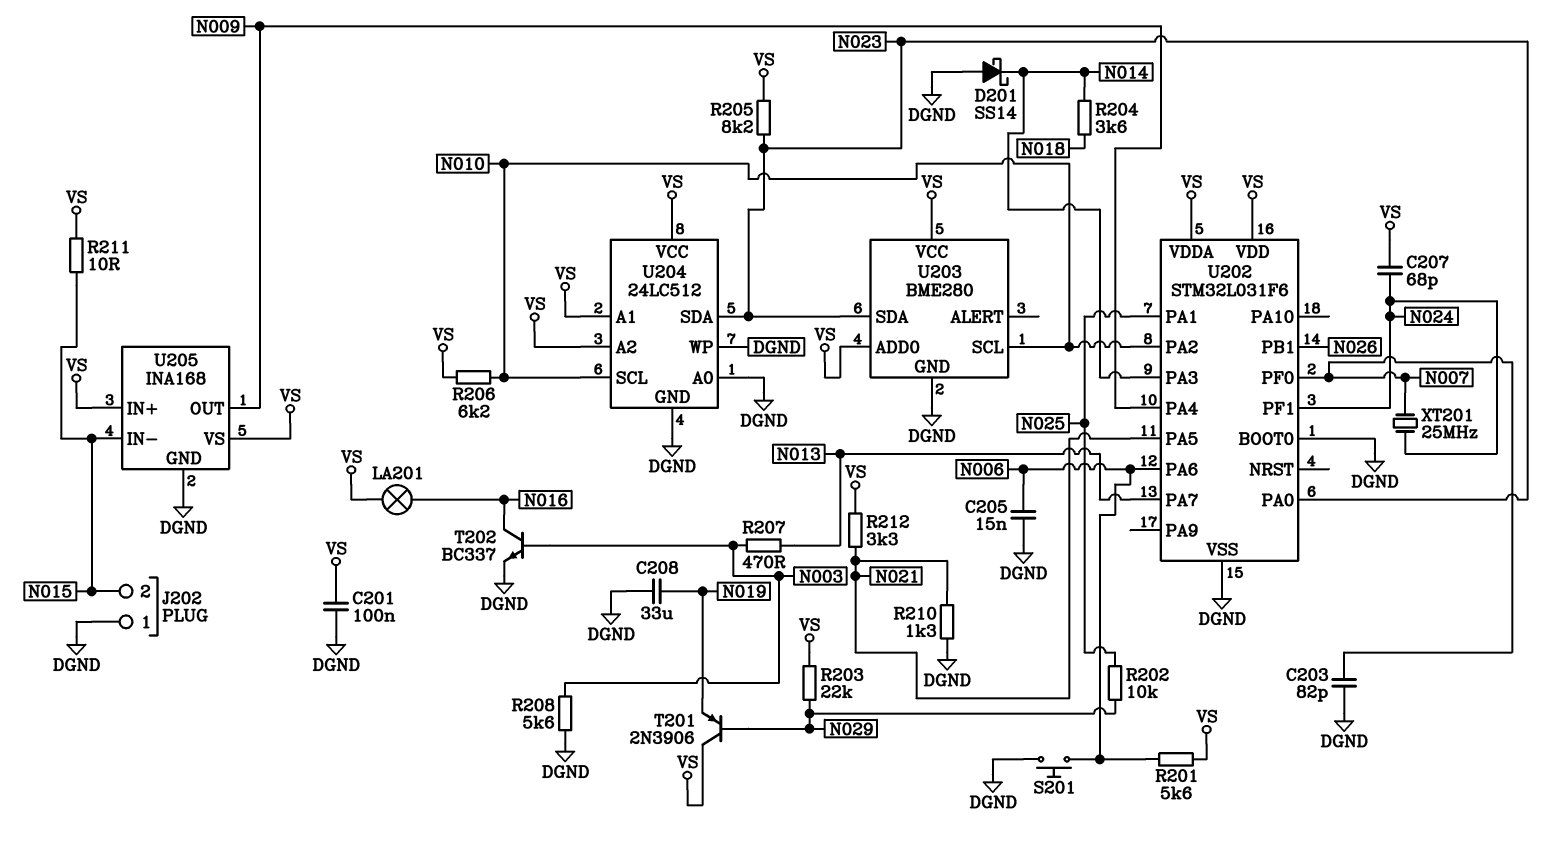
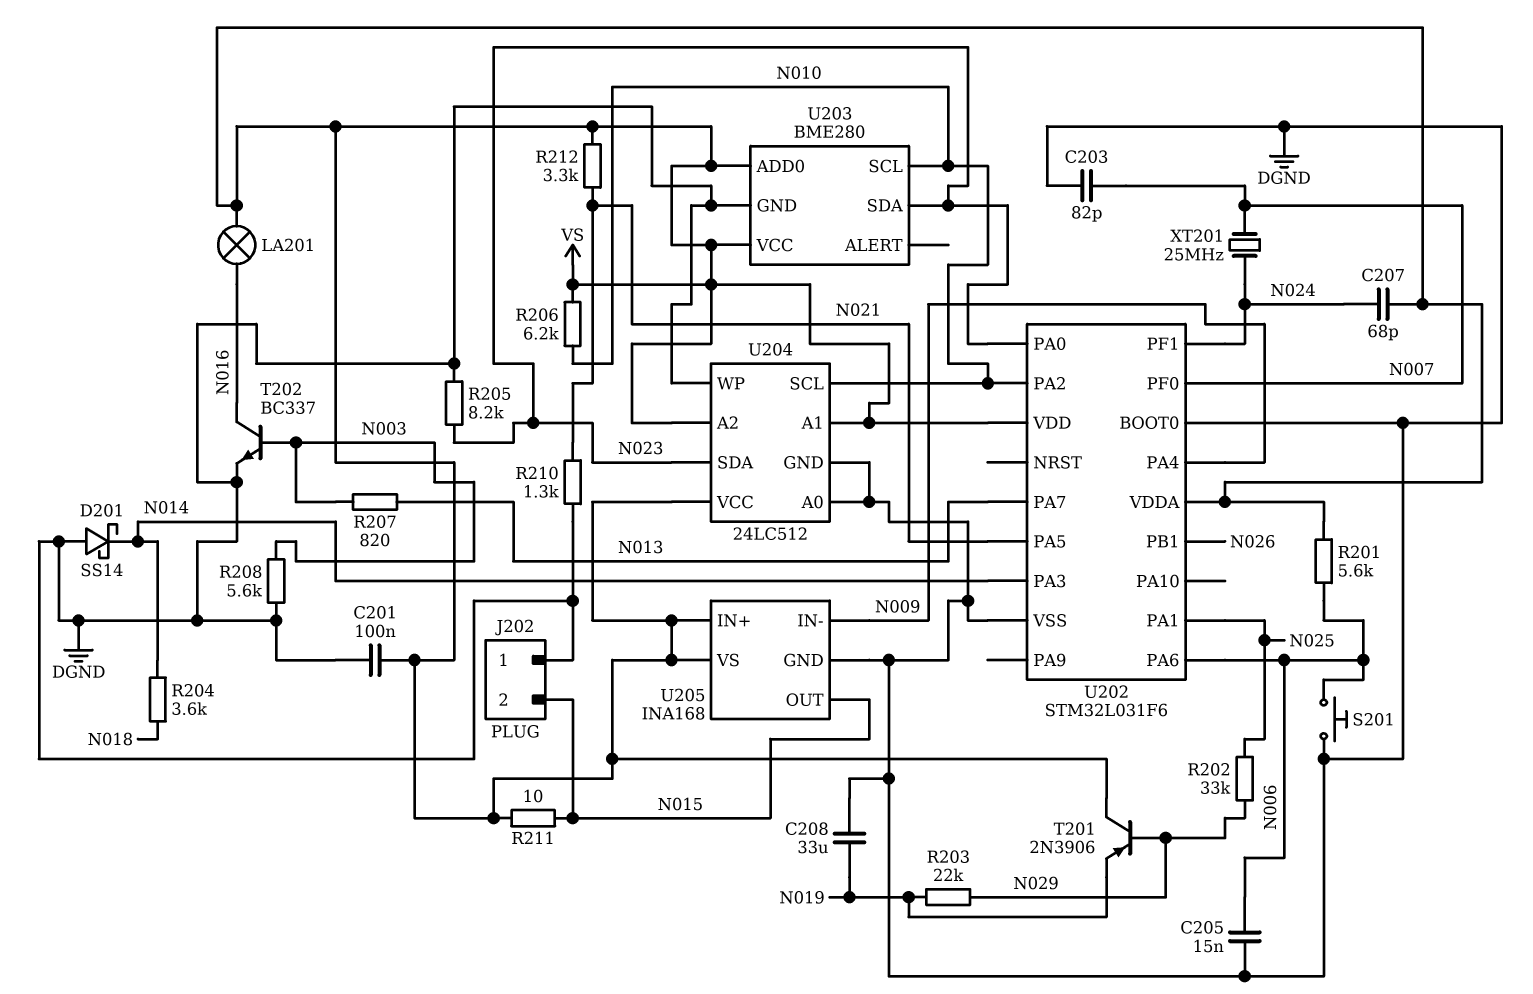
R202: 10k (N025, N029) -> 33k (N025, N029)
R203: 22k (N029, VS) -> 22k (N019, N029)
R205: 8.2k (N023, VS) -> 8.2k (DGND, N023)
R207: 470 (N003, N013) -> 820 (N003, N013)
U205 pin IN-: N015 -> N009
U205 pin OUT: N009 -> N015

